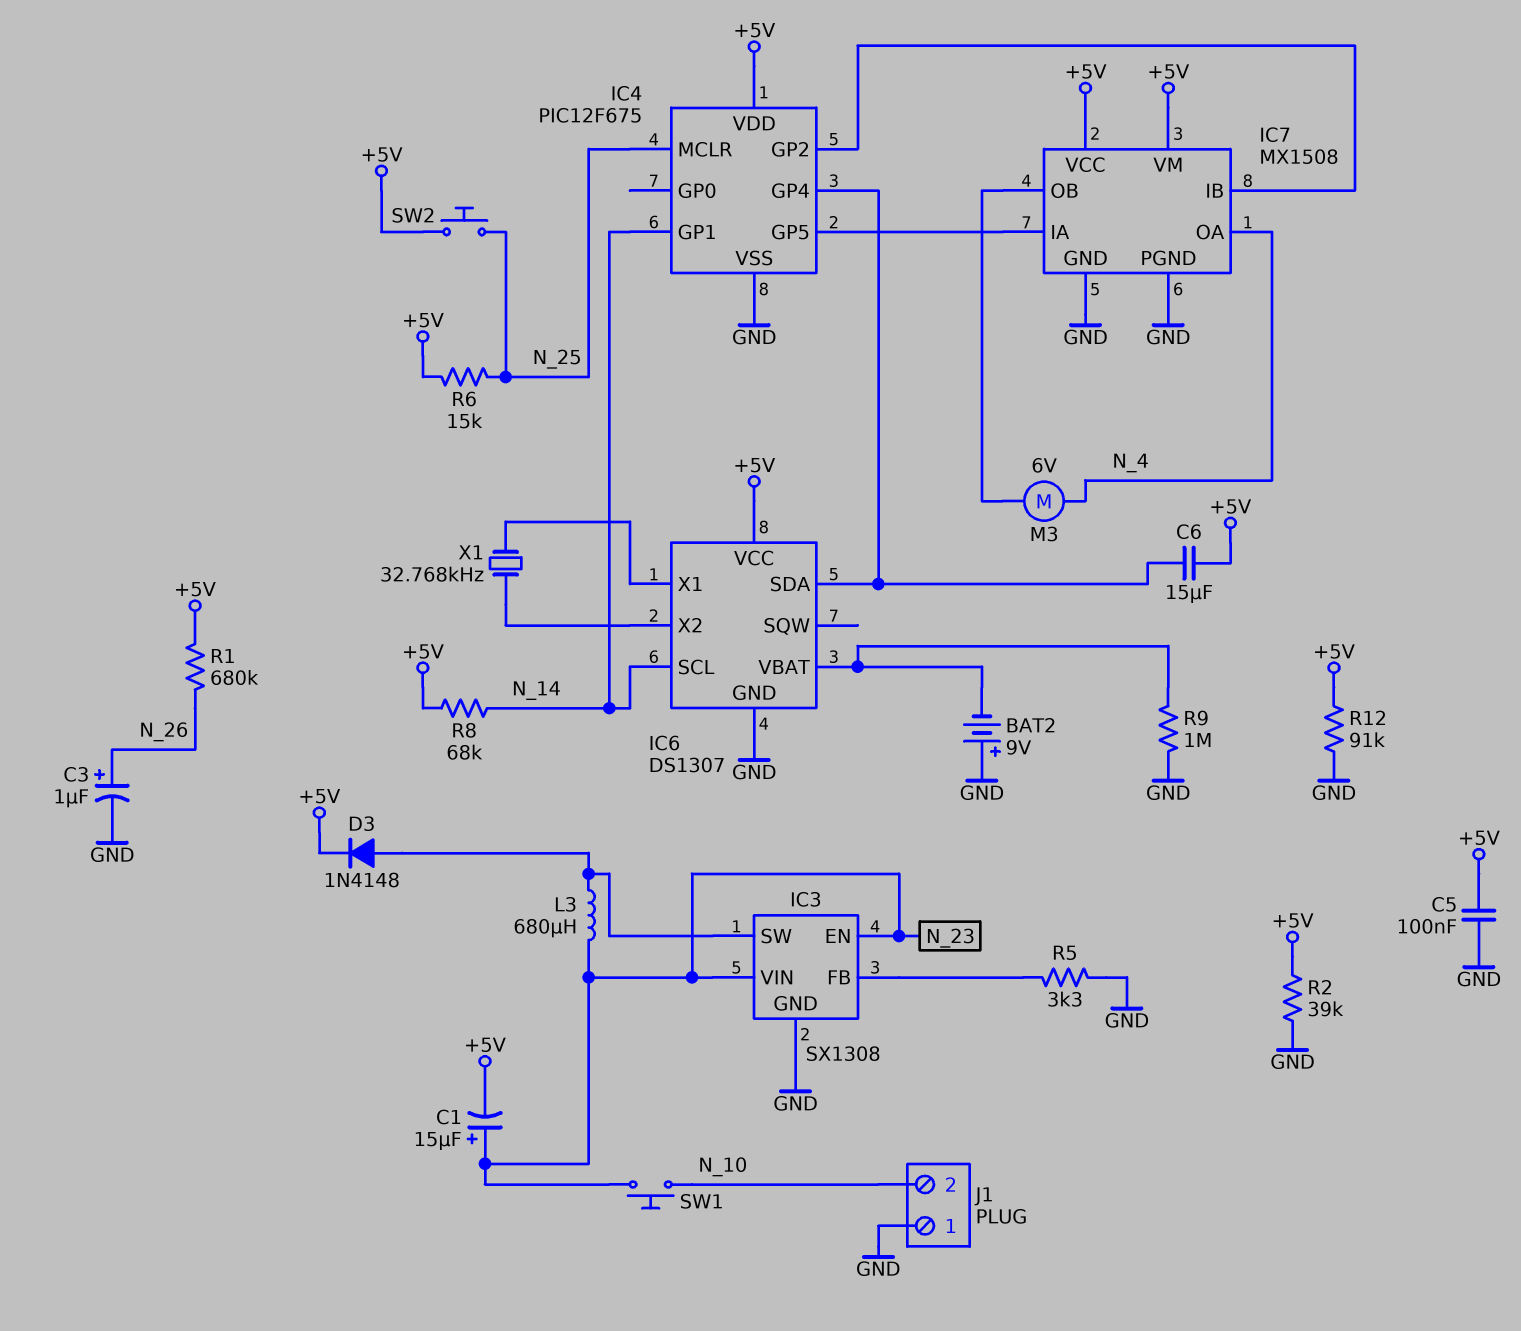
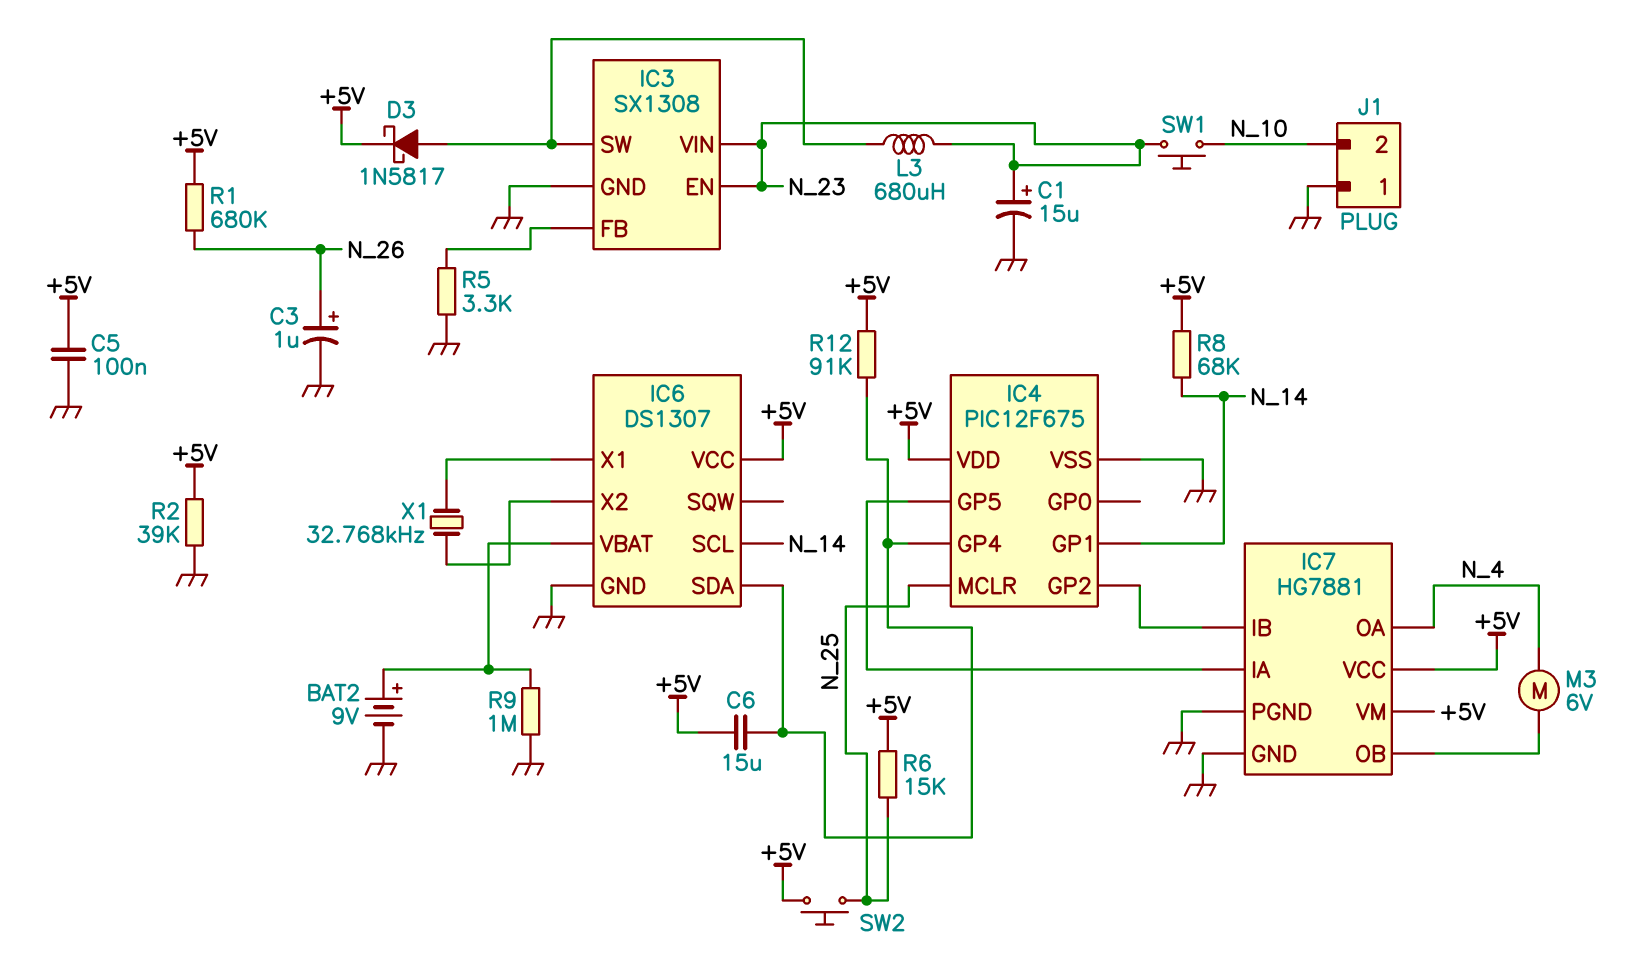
BAT2: 9V (plus GND, minus IC6/VBAT) -> 9V (plus IC6/VBAT, minus GND)
C1: 15uF (plus N_23, minus +5V) -> 15uF (plus N_23, minus GND)
D3: diode 1N4148 (A IC3/SW, K +5V) -> schottky 1N5817 (A IC3/SW, K +5V)
IC7: MX1508 -> HG7881
R12: 91k (+5V, GND) -> 91k (+5V, IC4/GP4)

